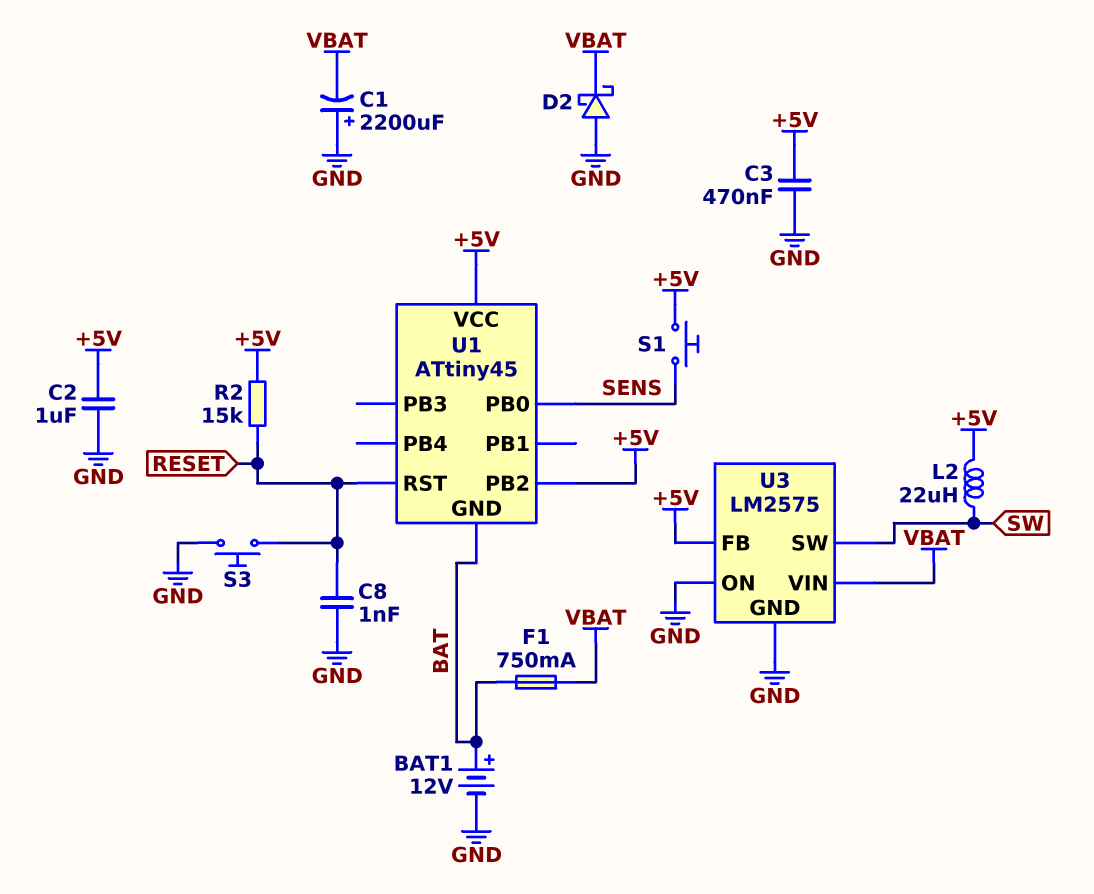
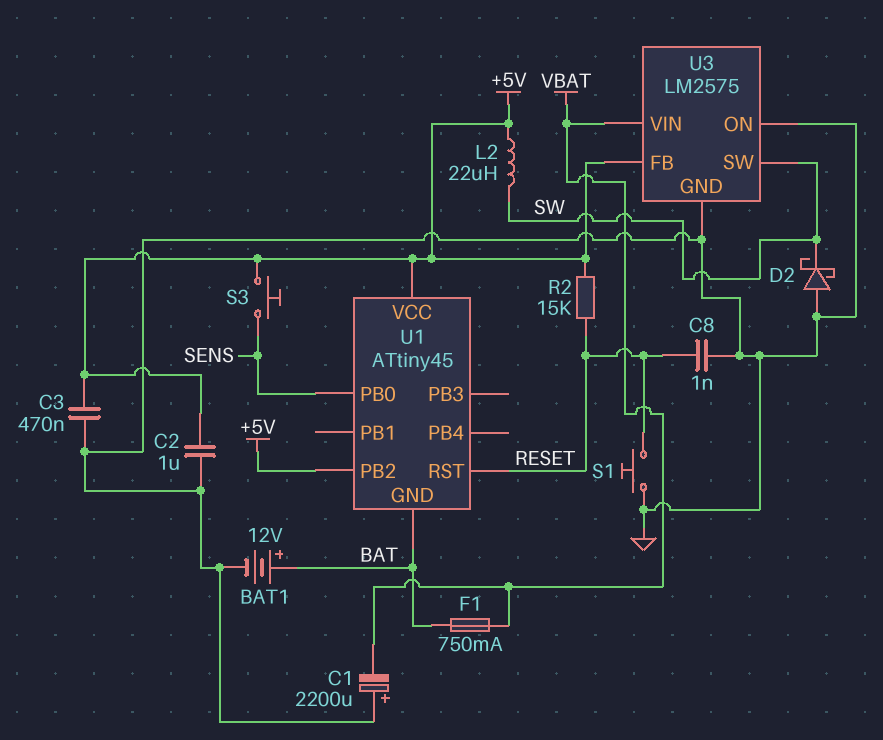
D2: schottky (A GND, K VBAT) -> schottky (A GND, K SW)
S1: button (+5V, SENS) -> button (GND, RESET)
S3: button (GND, RESET) -> button (+5V, SENS)

